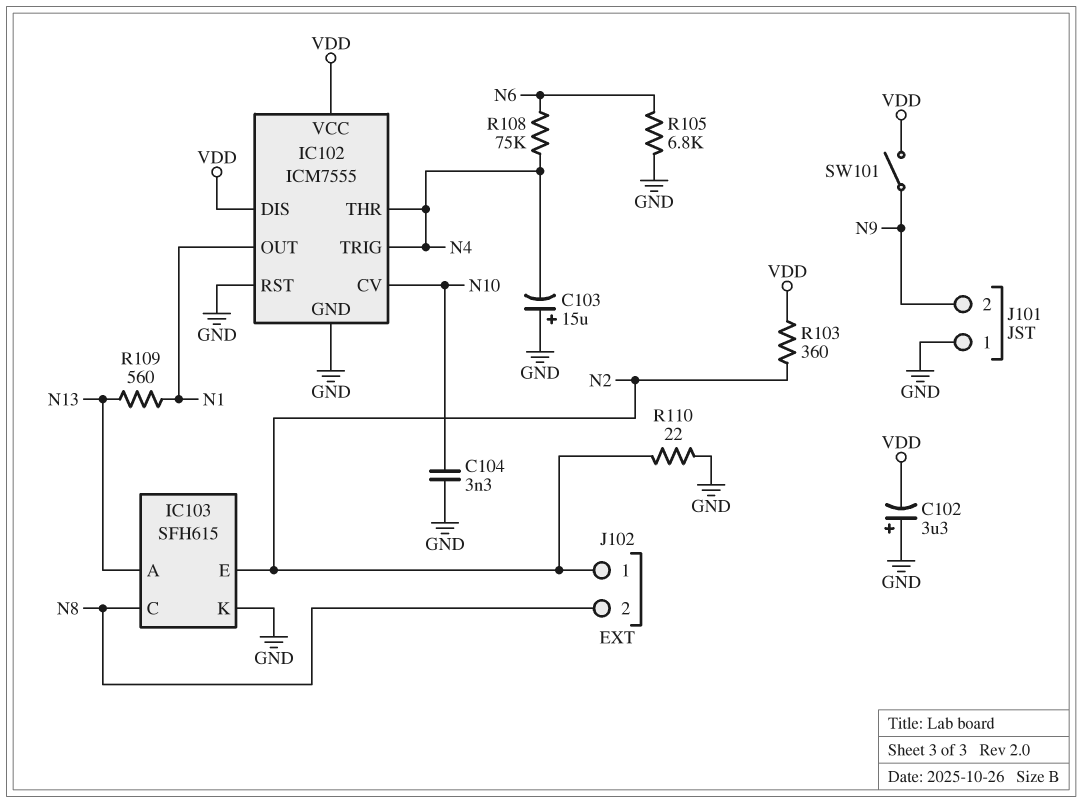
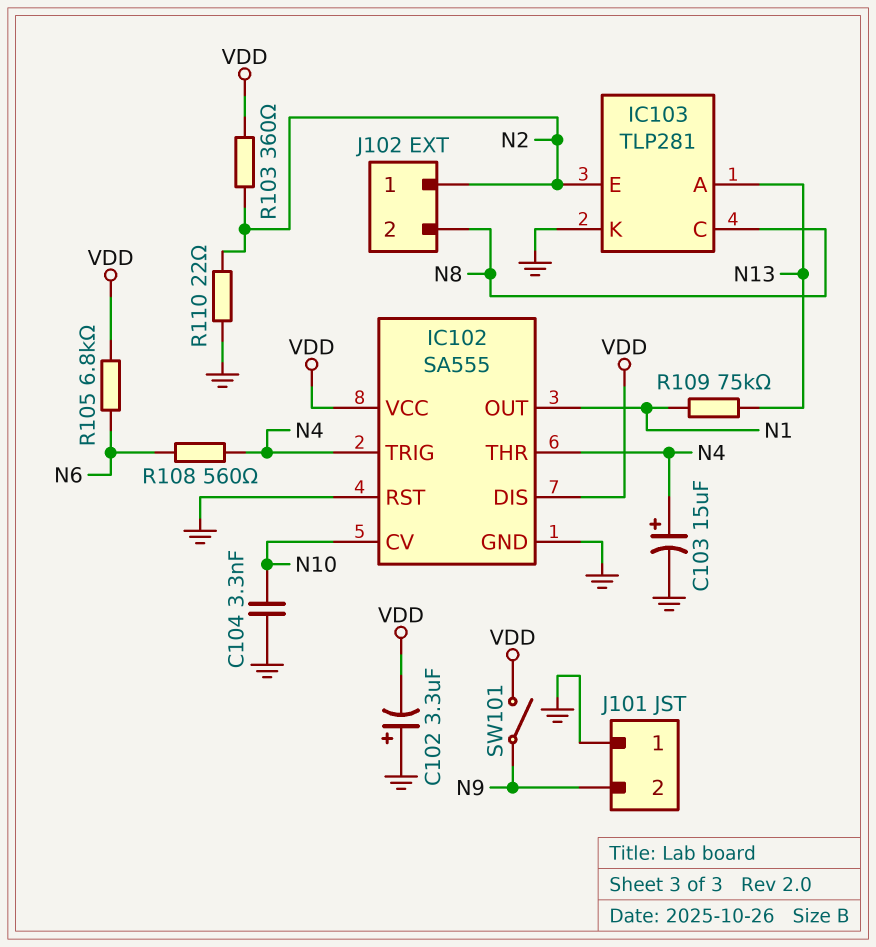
C103: 15uF (plus GND, minus N4) -> 15uF (plus N4, minus GND)
IC102: ICM7555 -> SA555
IC103: SFH615 -> TLP281
R105: 6.8k (GND, N6) -> 6.8k (N6, VDD)
R108: 75k (N4, N6) -> 560 (N4, N6)
R109: 560 (N1, N13) -> 75k (N1, N13)

